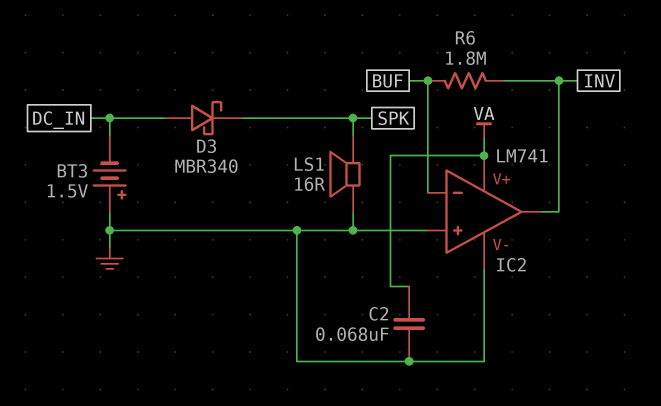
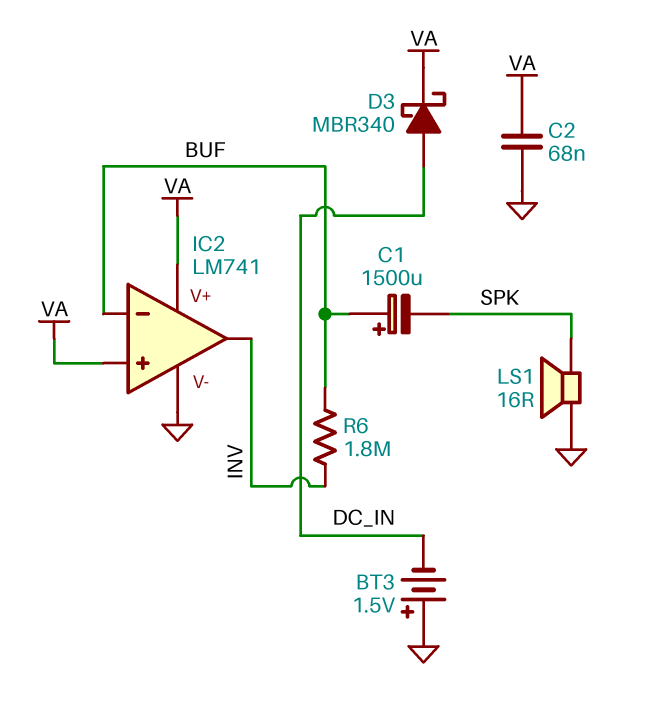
C1: none -> 1500uF (plus BUF, minus SPK)
D3: schottky MBR340 (A DC_IN, K SPK) -> schottky MBR340 (A DC_IN, K VA)
IC2 pin in+: GND -> VA

